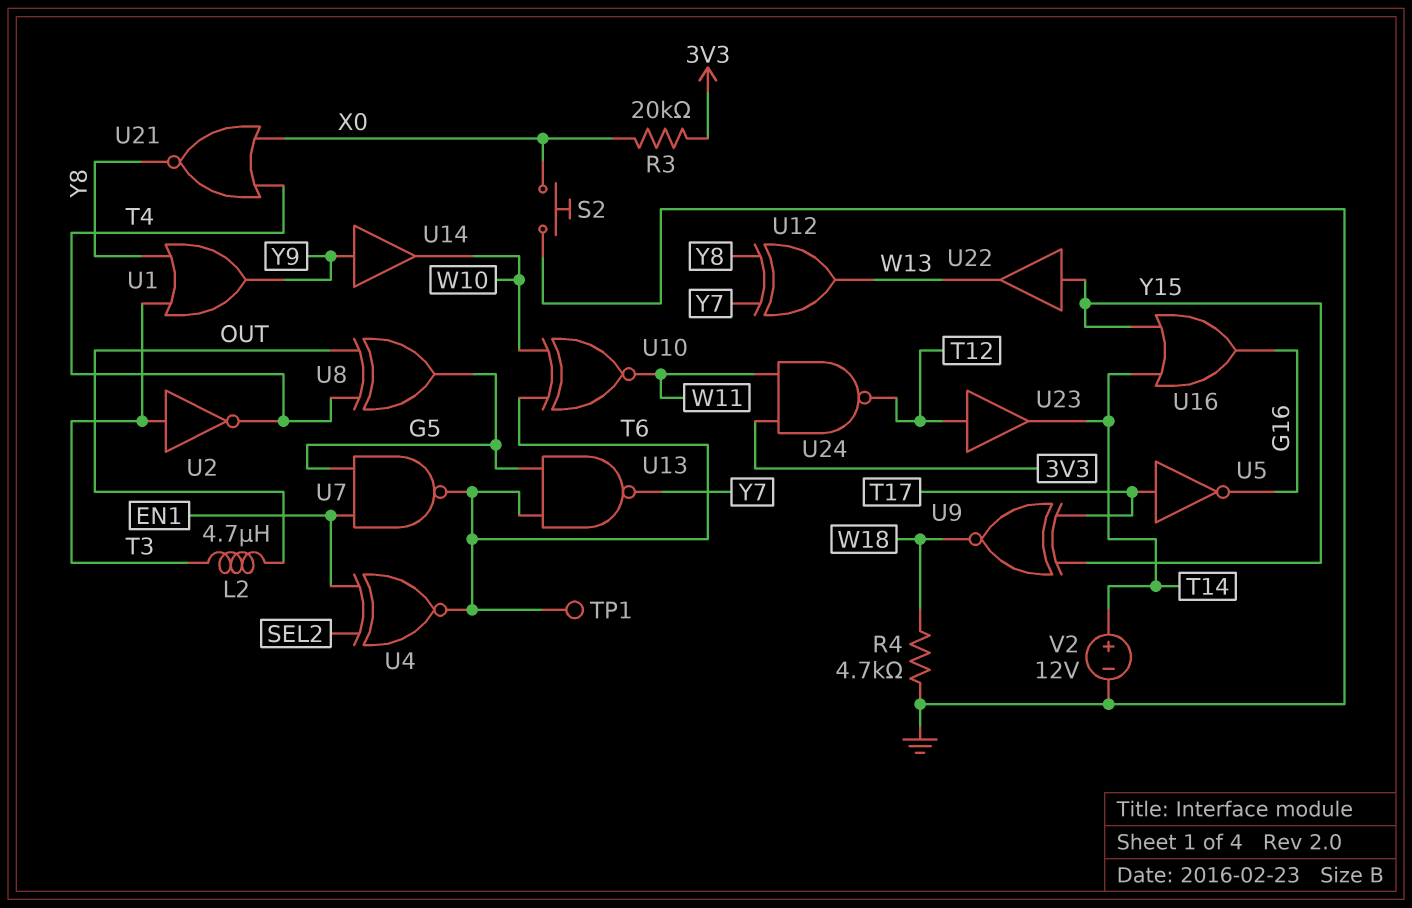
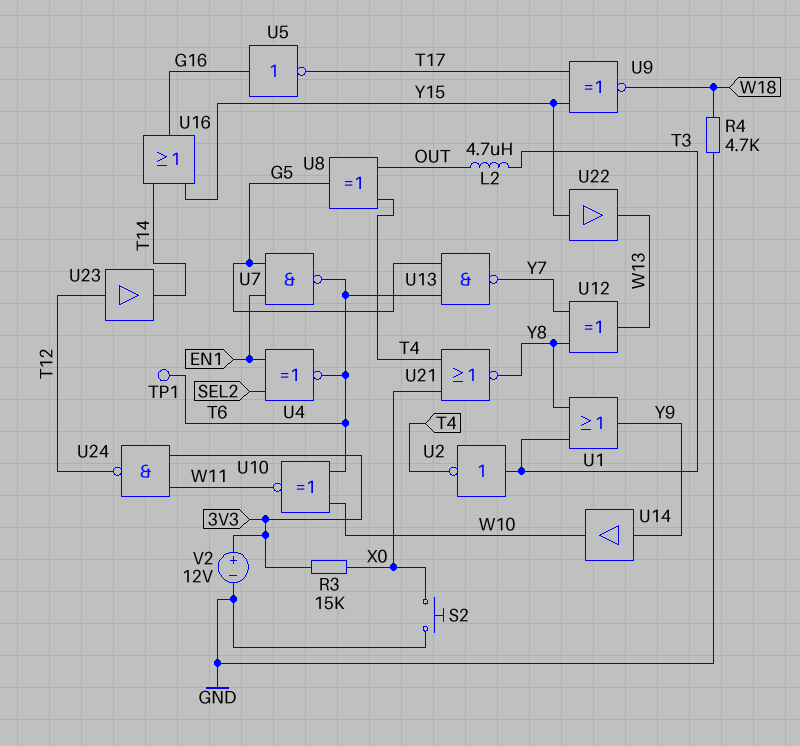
R3: 20k (3V3, X0) -> 15k (3V3, X0)
U5: NOT (in T17, out G16) -> NOT (in G16, out T17)
V2: 12V (plus T14, minus GND) -> 12V (plus 3V3, minus GND)

